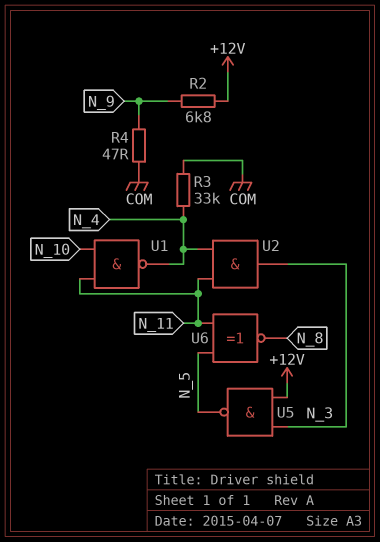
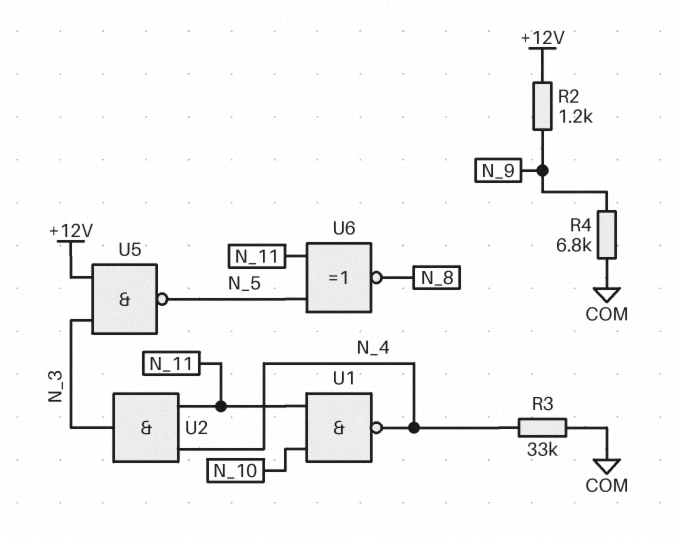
R2: 6.8k (+12V, N_9) -> 1.2k (+12V, N_9)
R4: 47 (COM, N_9) -> 6.8k (COM, N_9)

